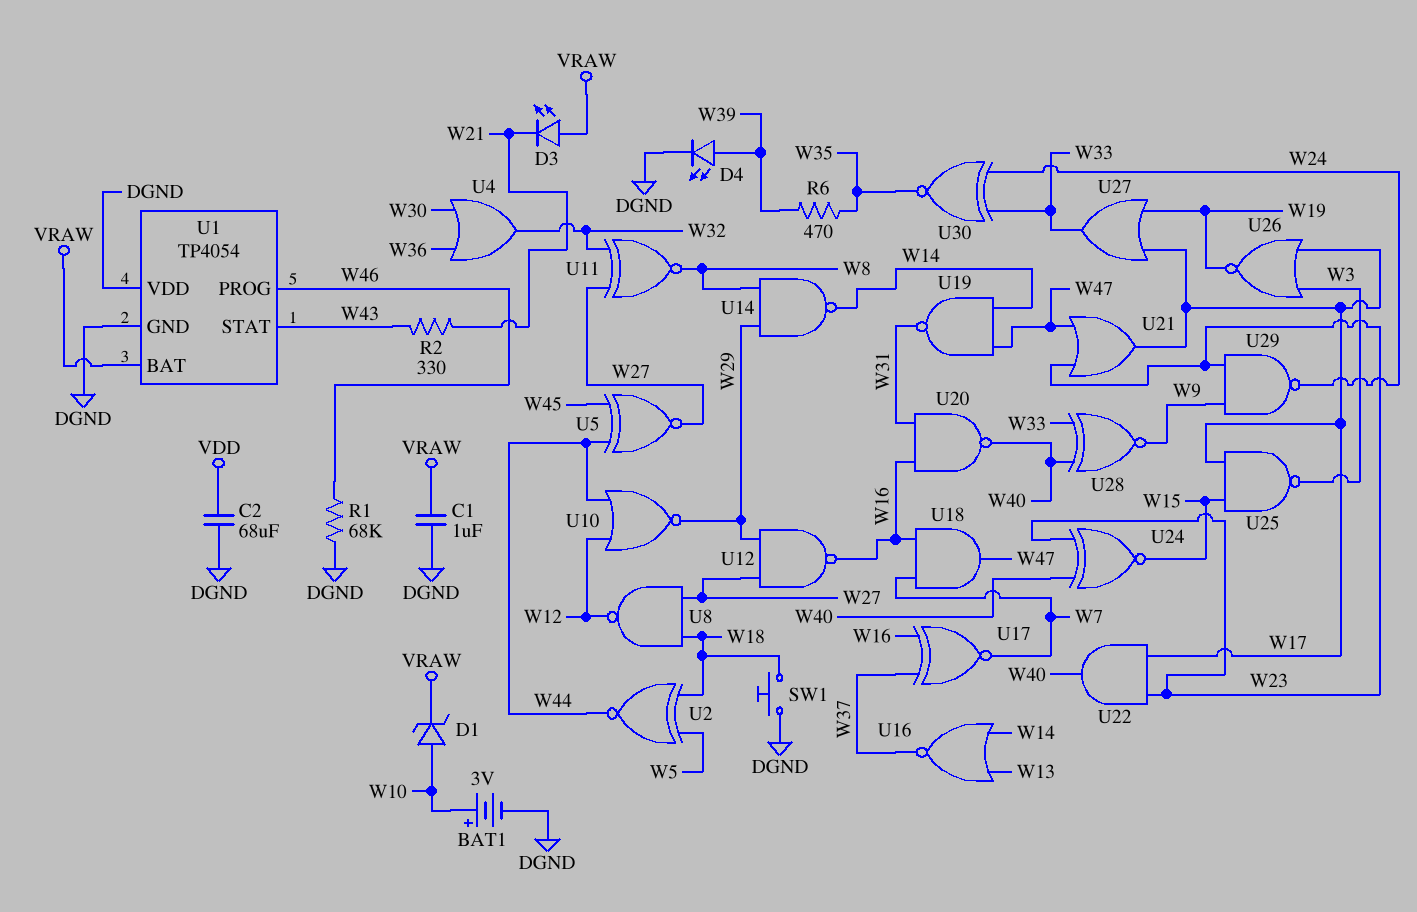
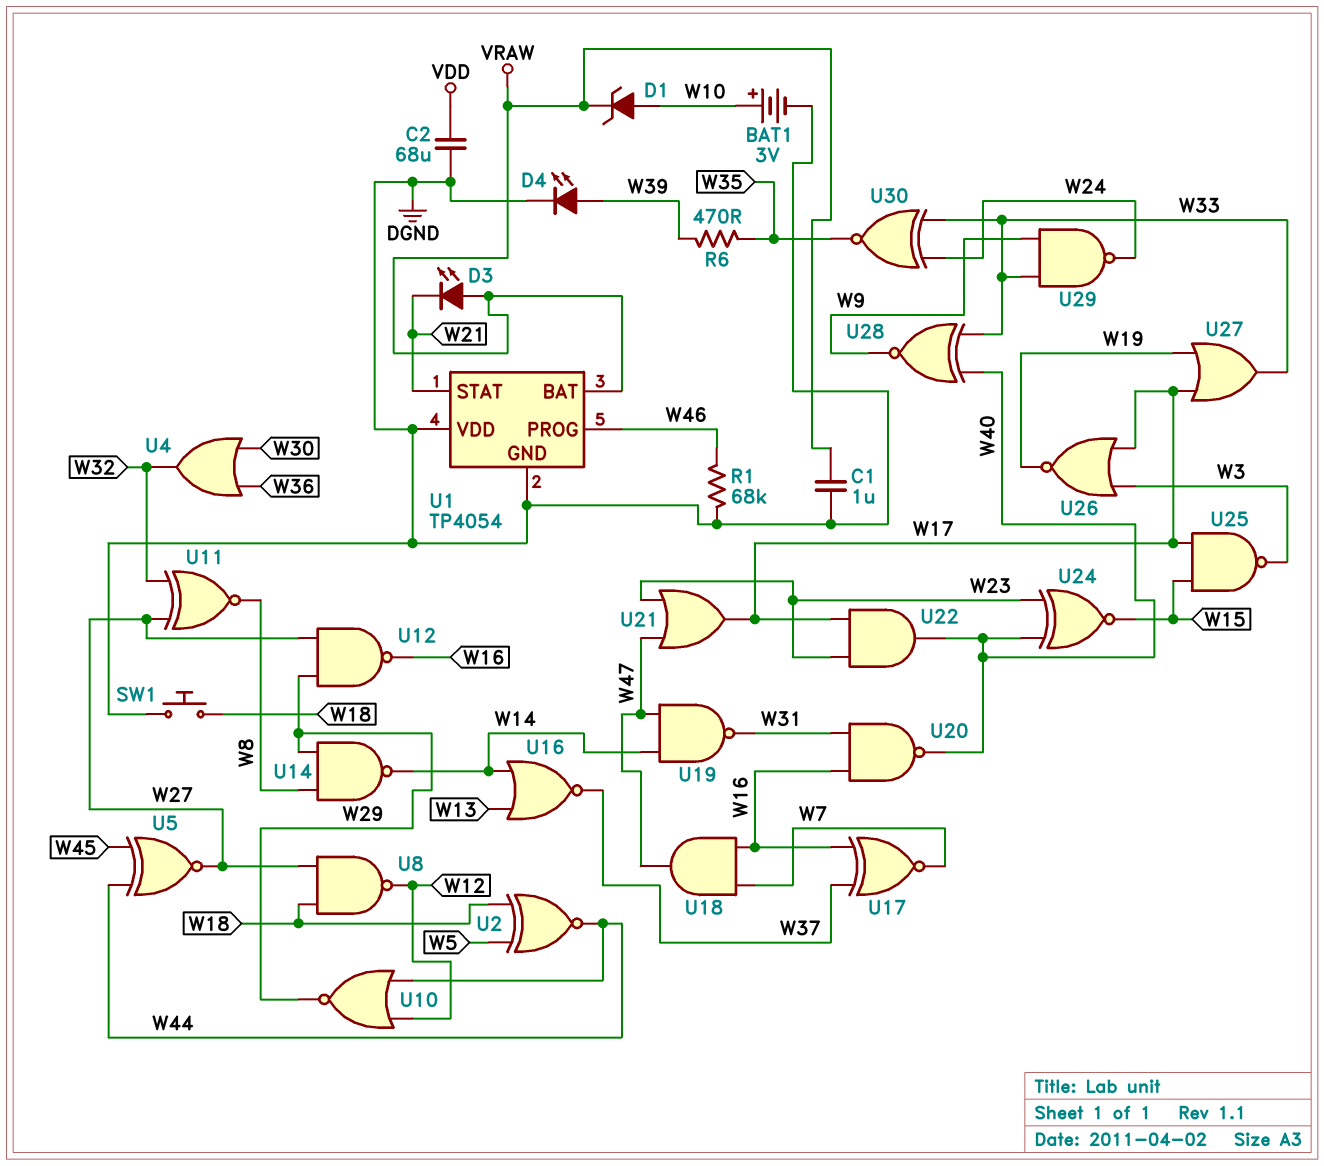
R2: 330 (W21, W43) -> none
U1 pin STAT: W43 -> W21
U29: NAND (in W9, in W23, out W24) -> NAND (in W9, in W33, out W24)

